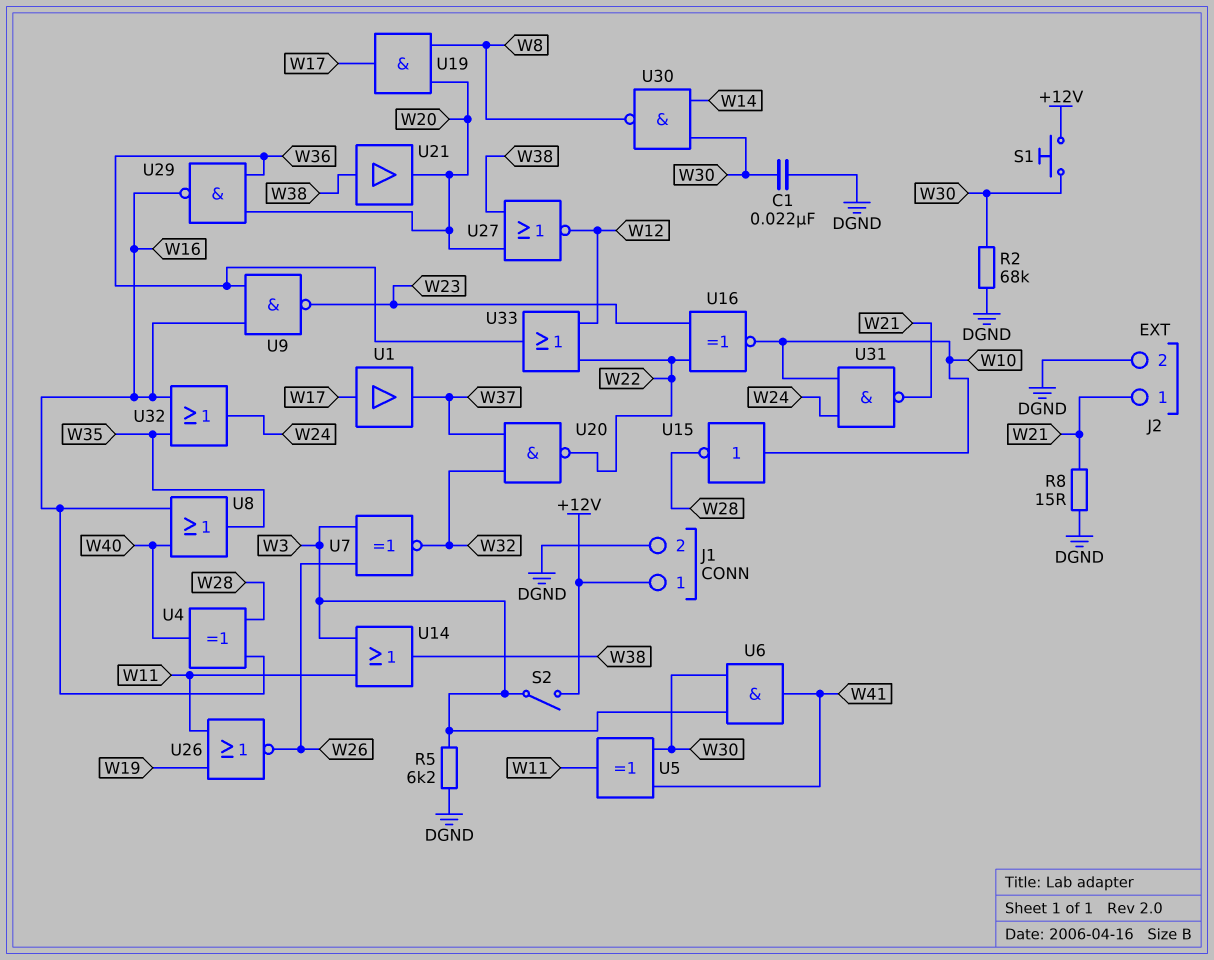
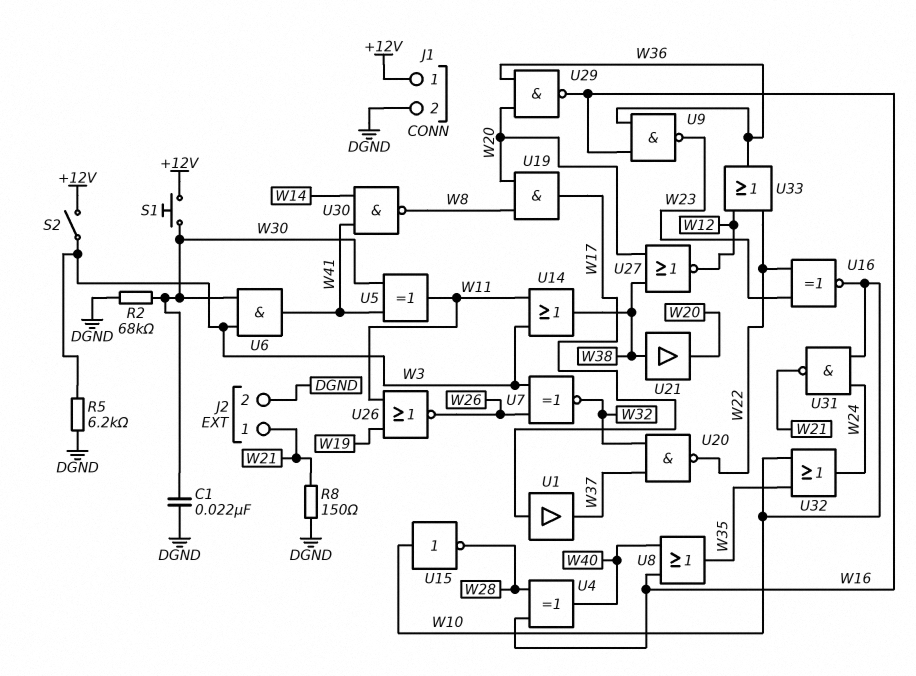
R8: 15 (DGND, W21) -> 150 (DGND, W21)
U30: NAND (in W14, in W30, out W8) -> NAND (in W14, in W41, out W8)
U32: OR (in W16, in W35, out W24) -> OR (in W10, in W35, out W24)

